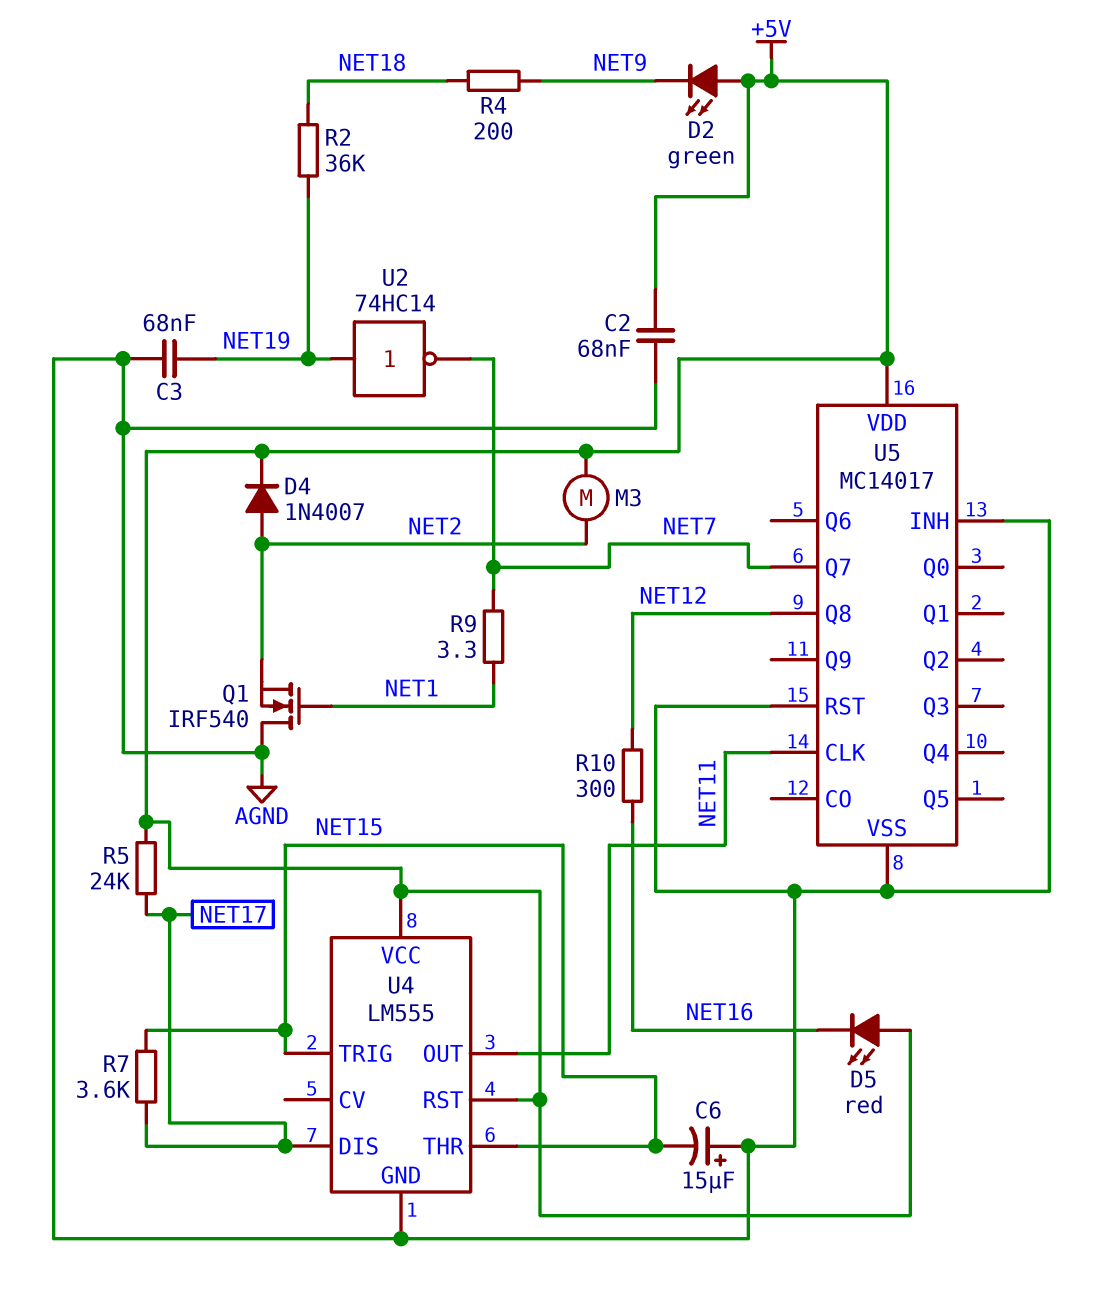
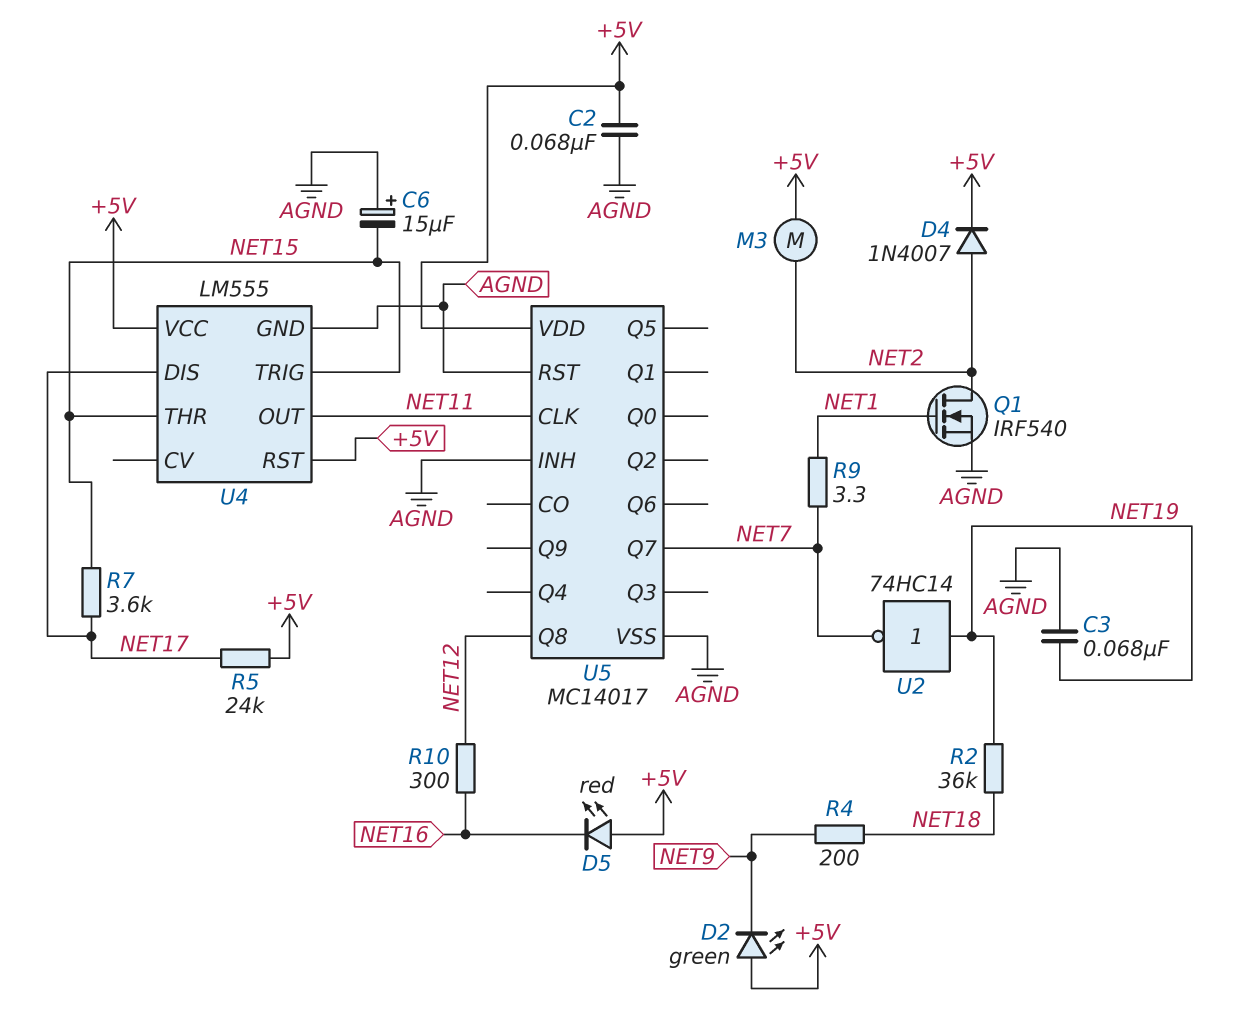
Q1: NMOS IRF540 (G NET1, D AGND, S NET2) -> NMOS IRF540 (G NET1, D NET2, S AGND)

